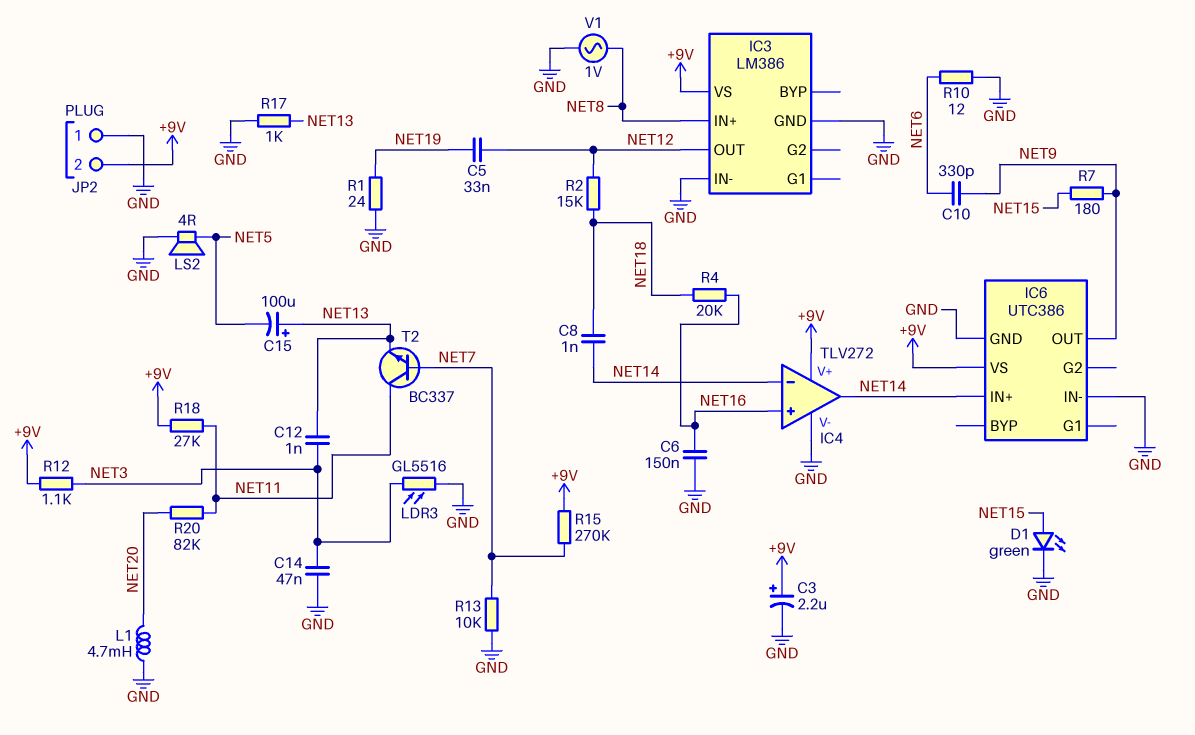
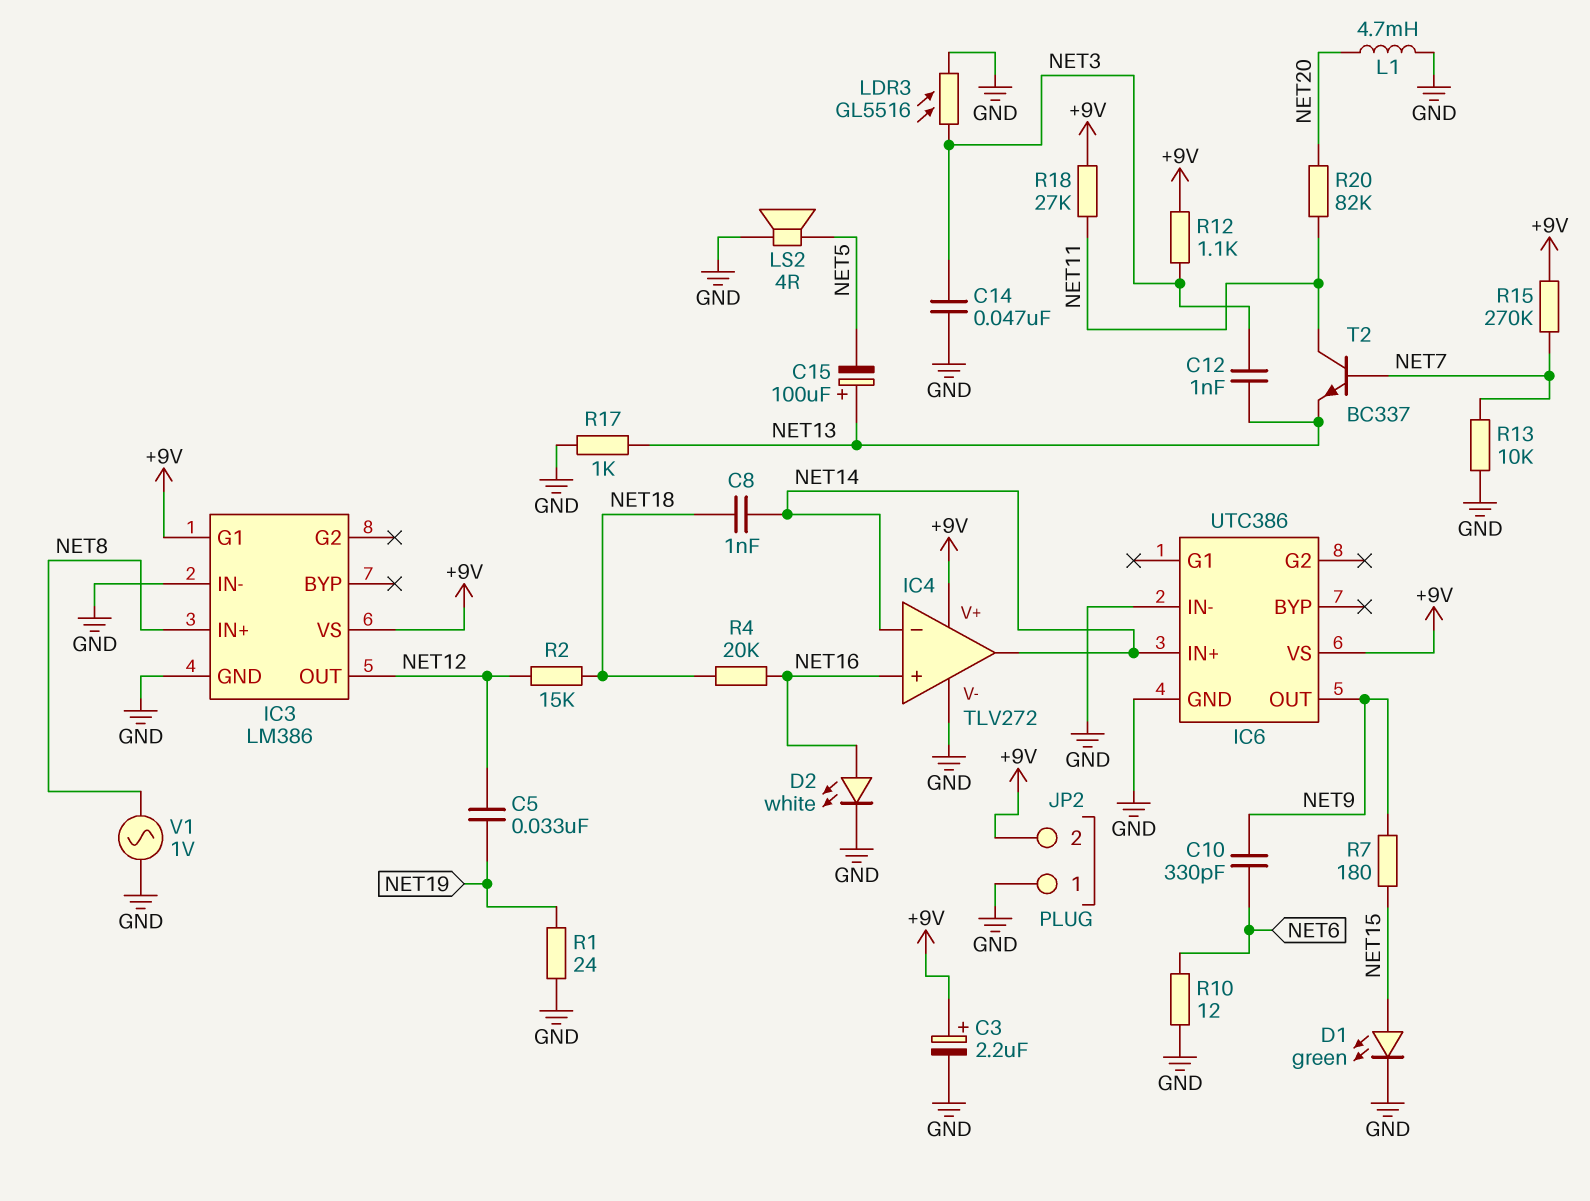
C6: 150nF (GND, NET16) -> none
D2: none -> LED white (A NET16, K GND)
IC3 pin G1: none -> +9V

